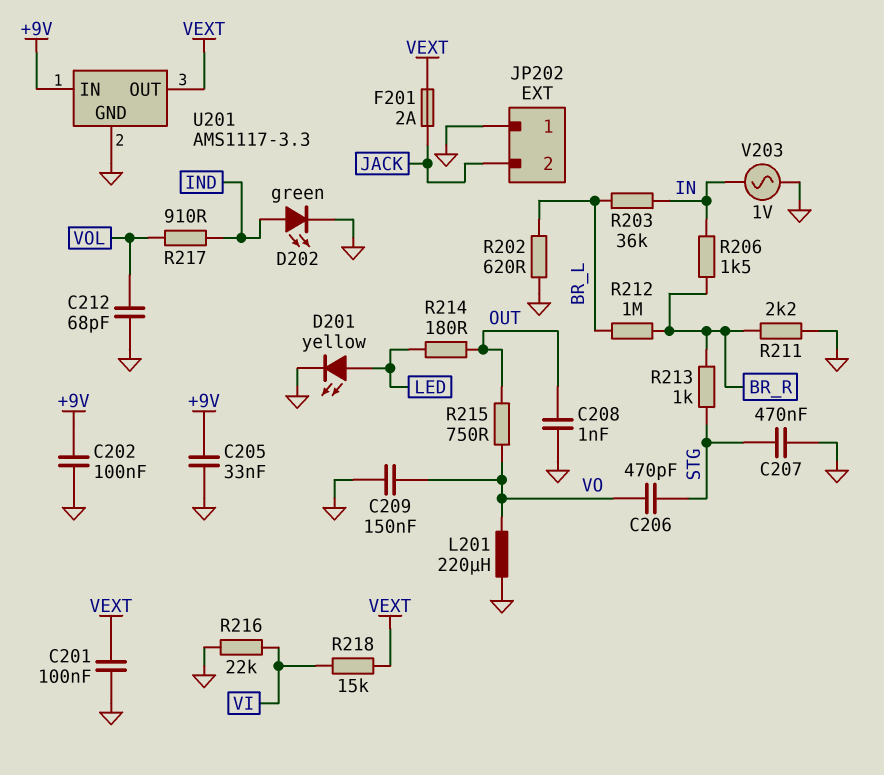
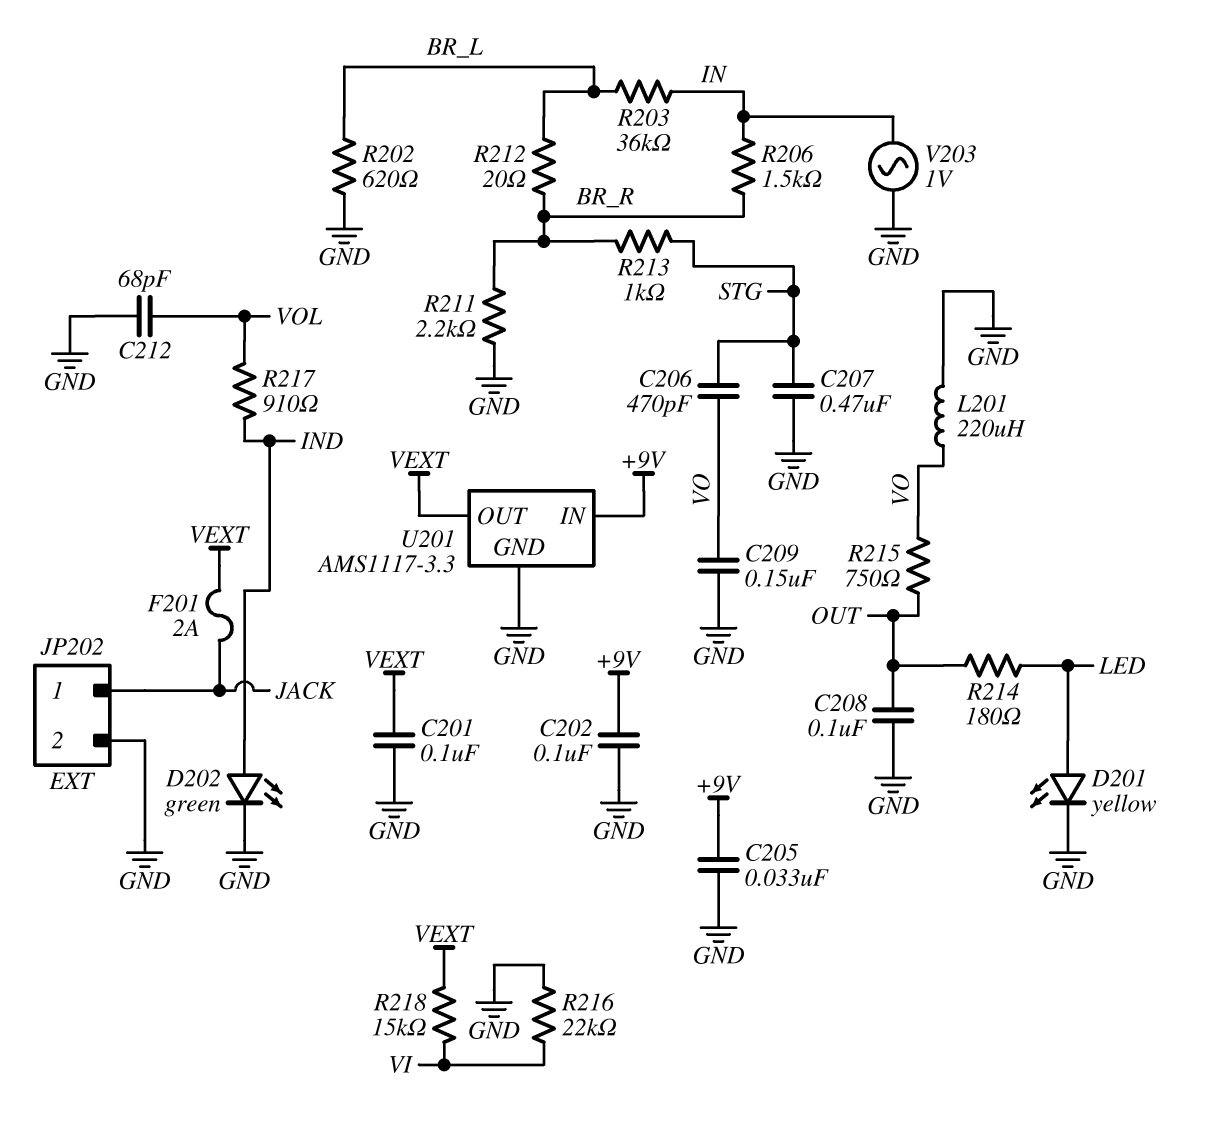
C208: 1nF (GND, OUT) -> 100nF (GND, OUT)
JP202 pin 1: GND -> JACK
JP202 pin 2: JACK -> GND
R212: 1M (BR_L, BR_R) -> 20 (BR_L, BR_R)

